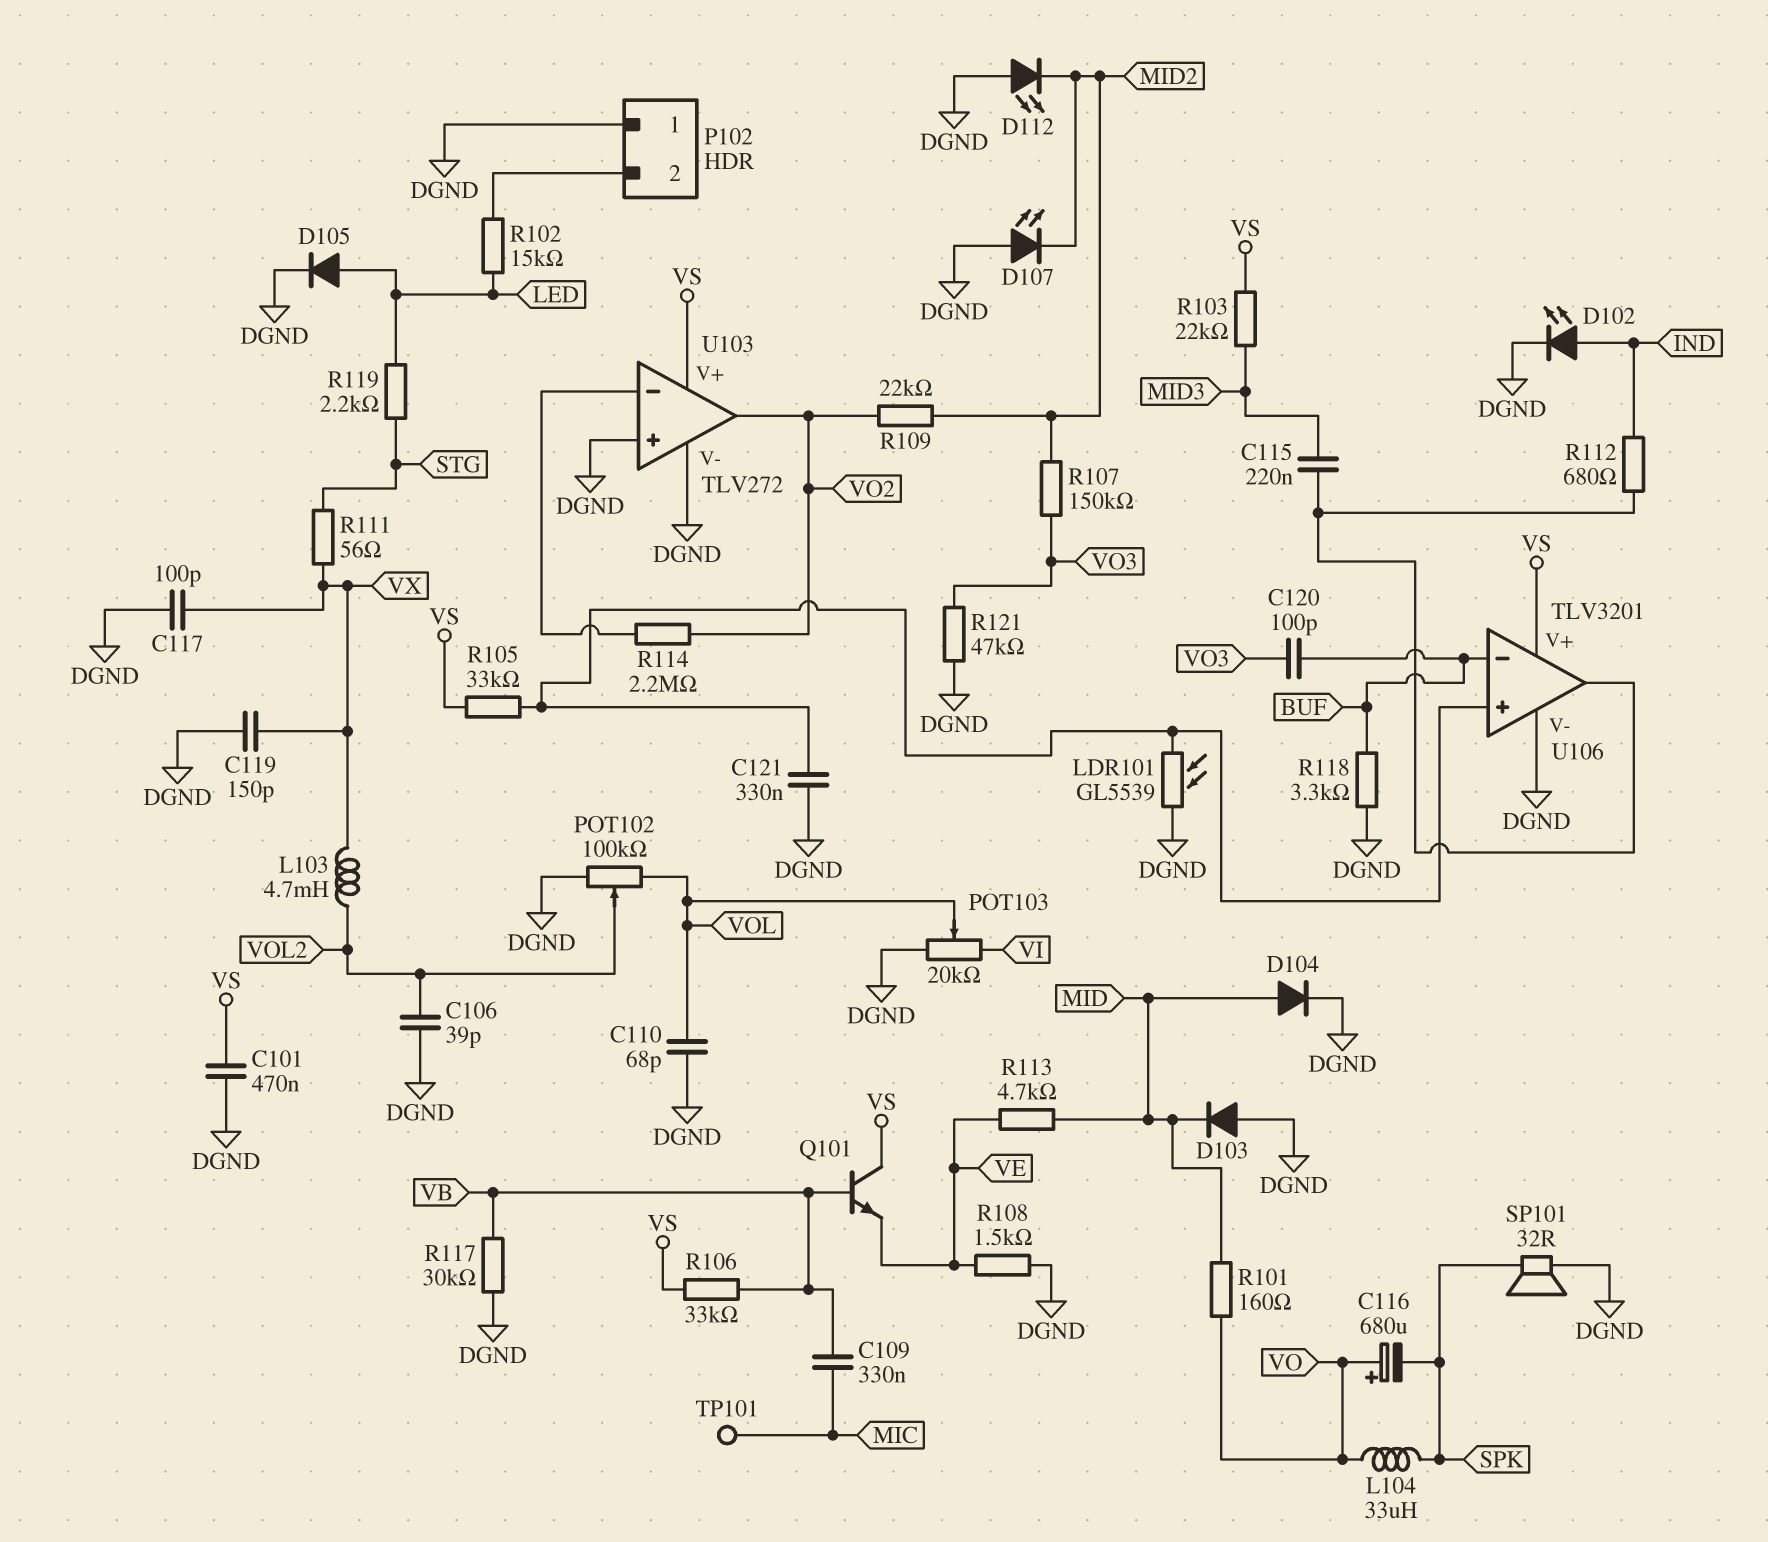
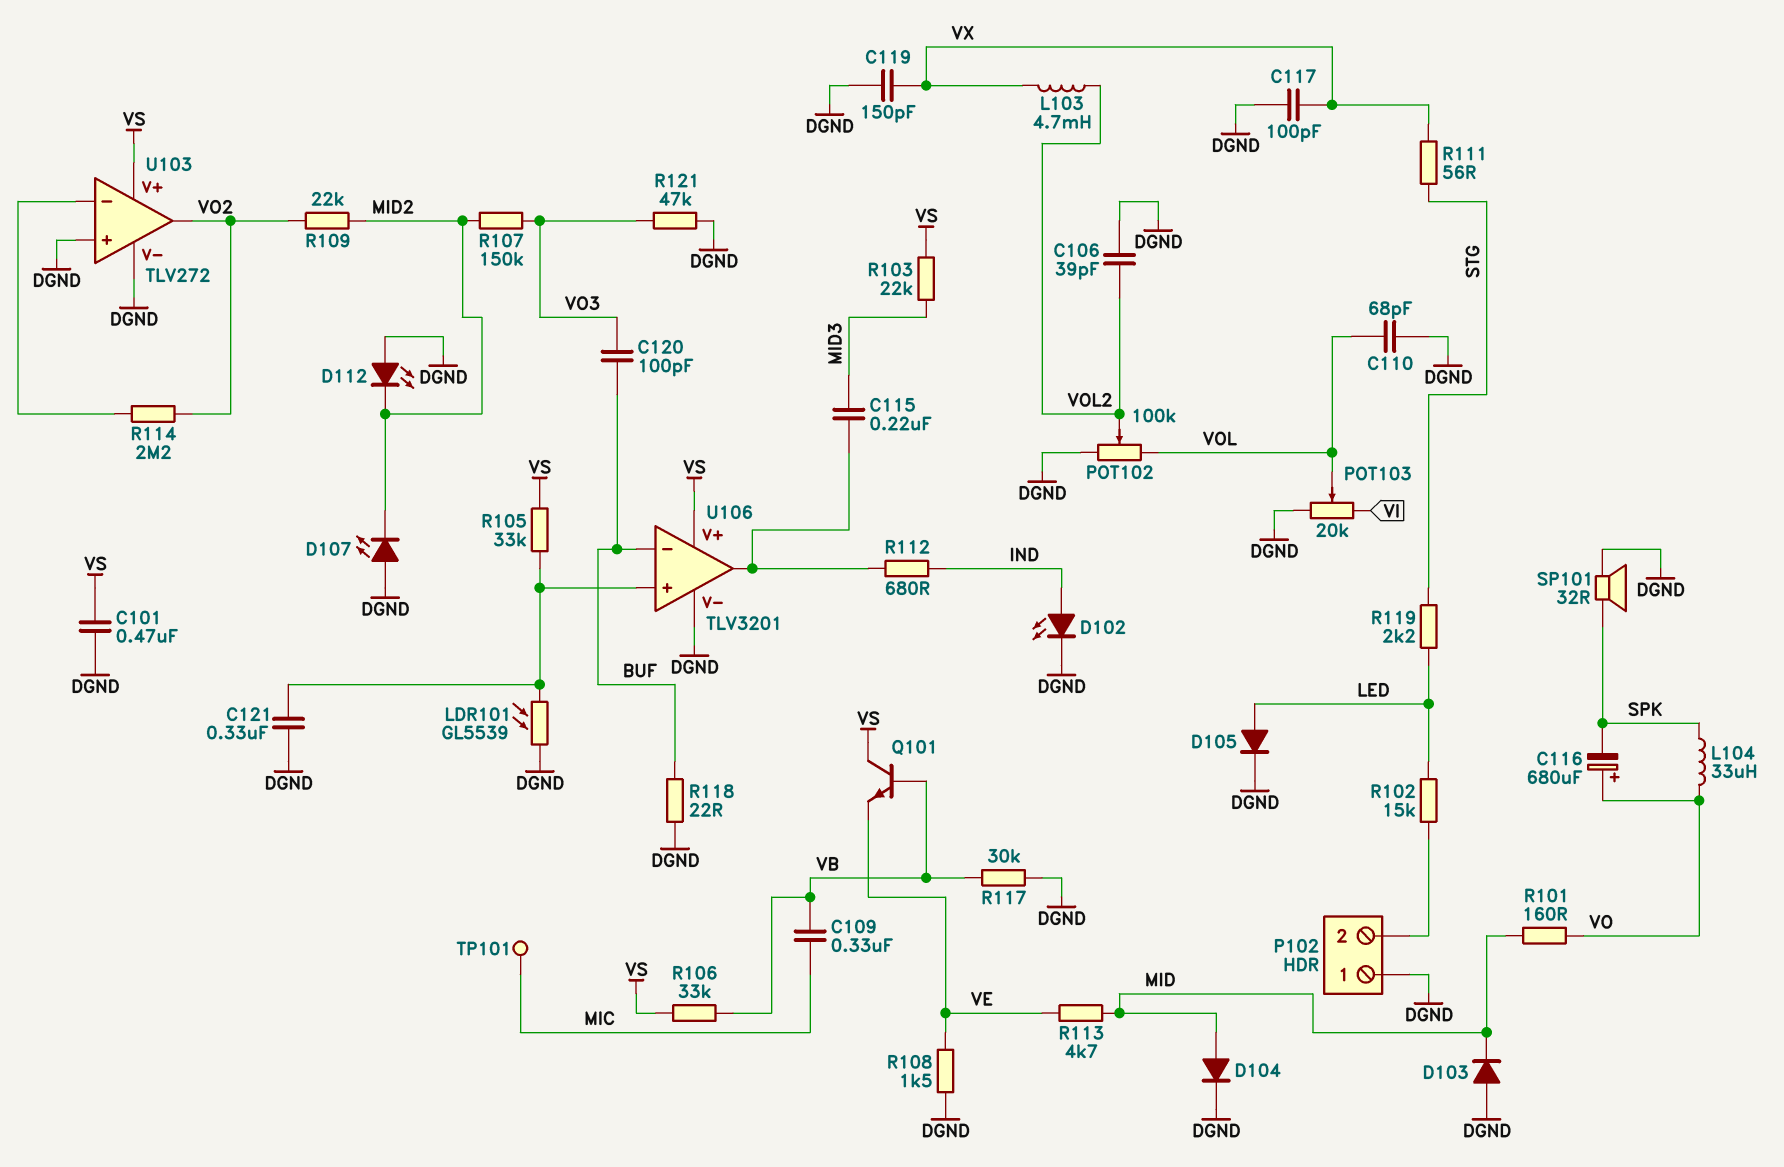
R118: 3.3k (BUF, DGND) -> 22 (BUF, DGND)

